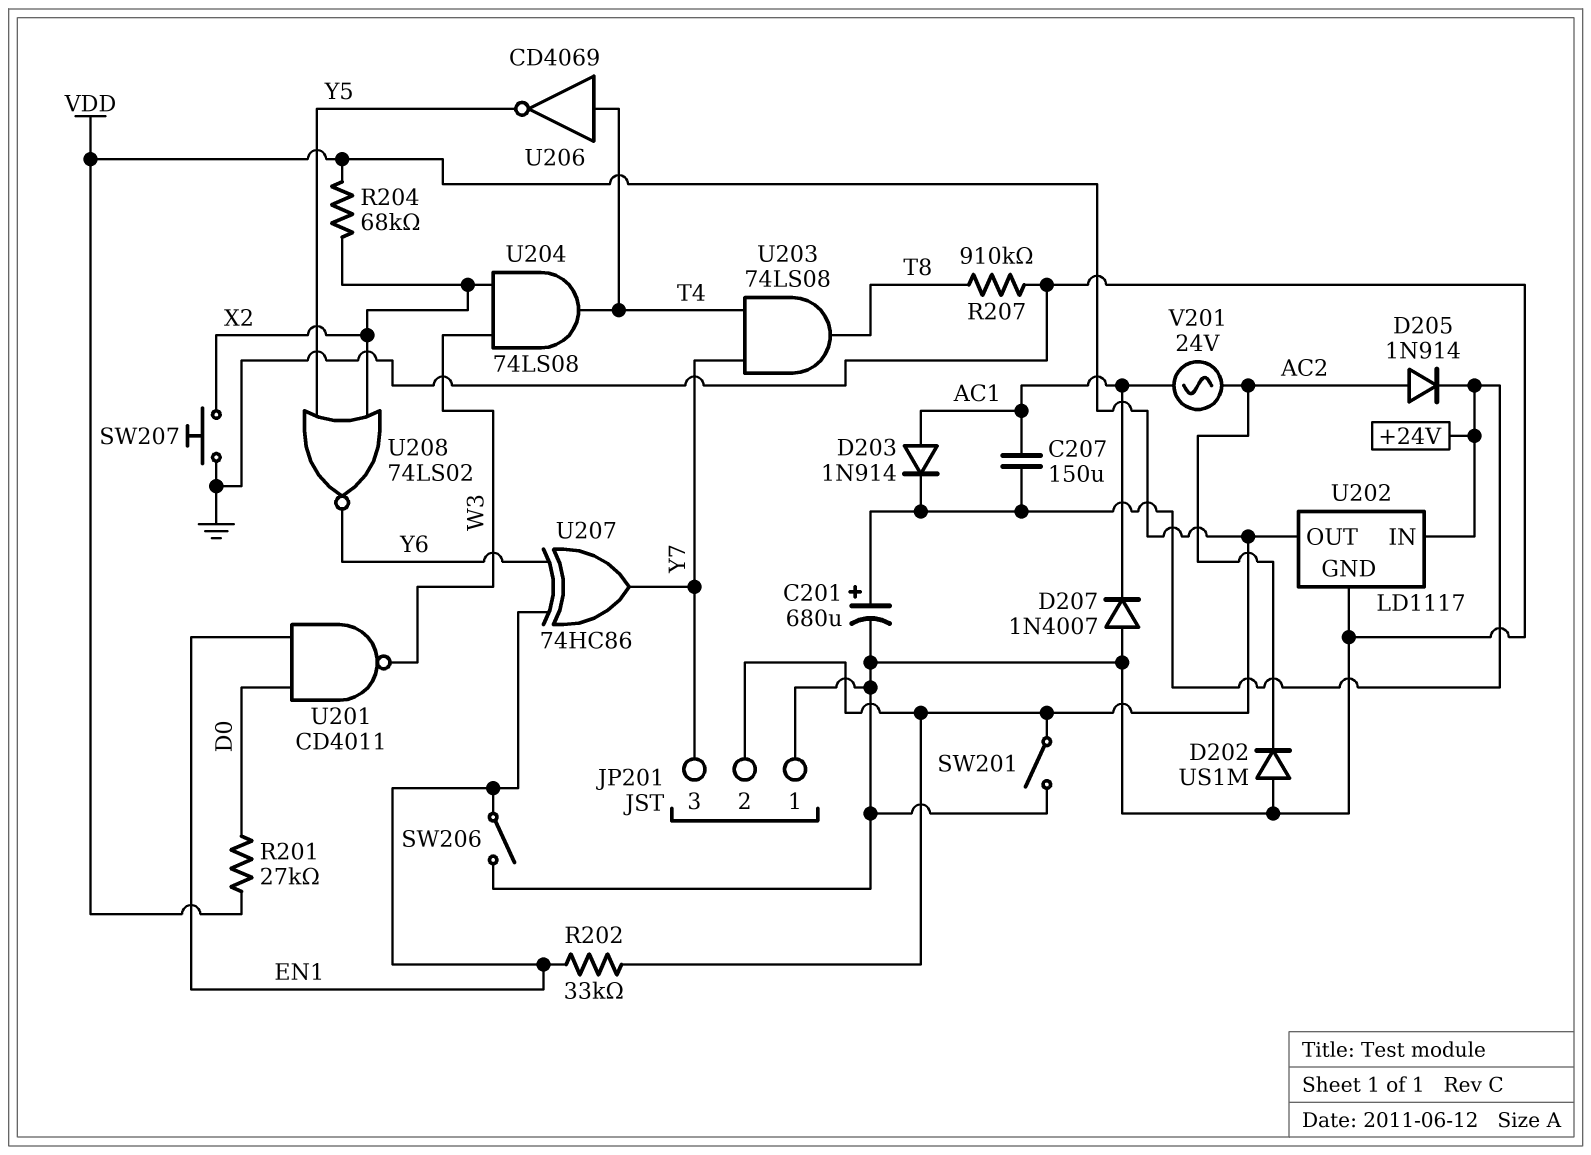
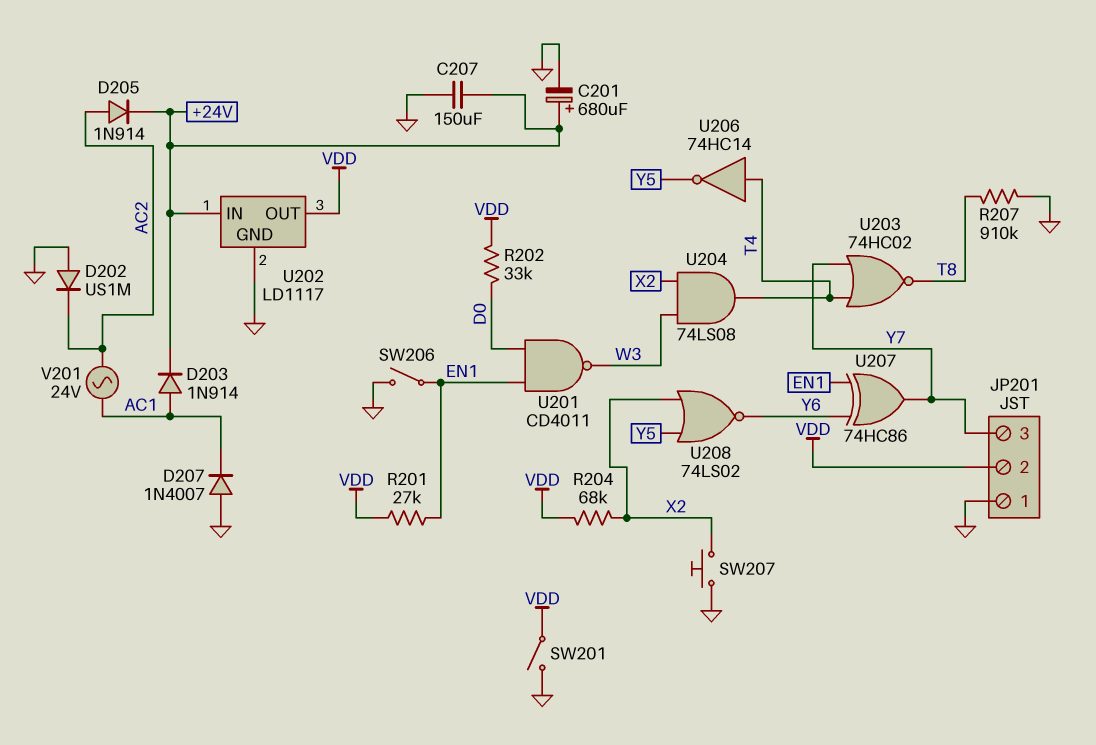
C207: 150uF (+24V, AC1) -> 150uF (+24V, GND)
R201: 27k (D0, VDD) -> 27k (EN1, VDD)
R202: 33k (EN1, VDD) -> 33k (D0, VDD)
U203: AND 74LS08 (in T4, in Y7, out T8) -> NOR 74HC02 (in T4, in Y7, out T8)
U206: NOT CD4069 (in T4, out Y5) -> NOT 74HC14 (in T4, out Y5)

